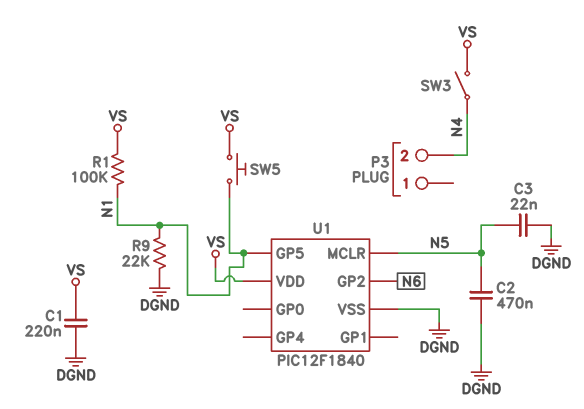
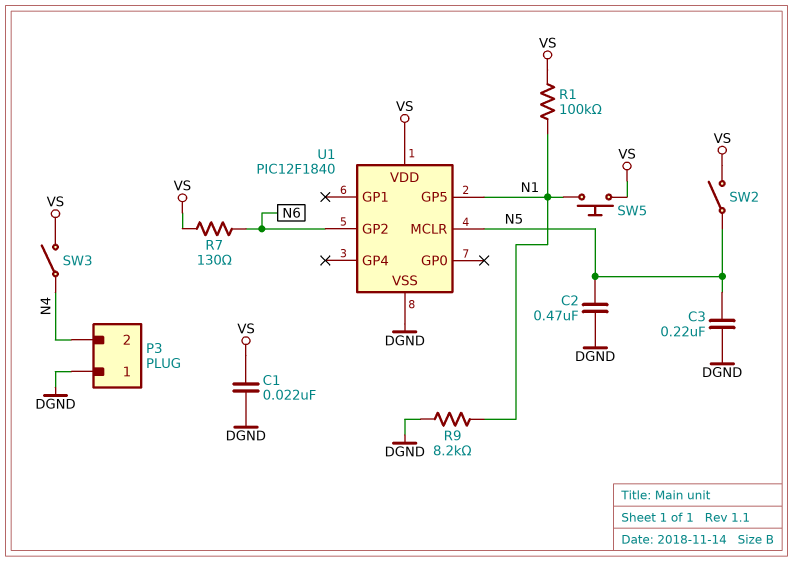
C1: 220nF (DGND, VS) -> 22nF (DGND, VS)
C3: 22nF (DGND, N5) -> 220nF (DGND, N5)
P3 pin 1: none -> DGND
R7: none -> 130 (N6, VS)
R9: 22k (DGND, N1) -> 8.2k (DGND, N1)
SW2: none -> switch (N5, VS)

